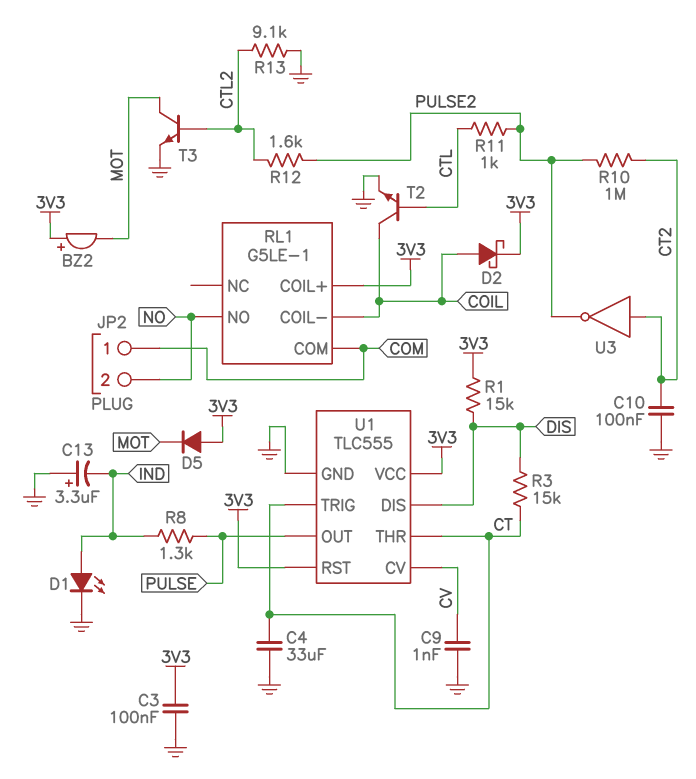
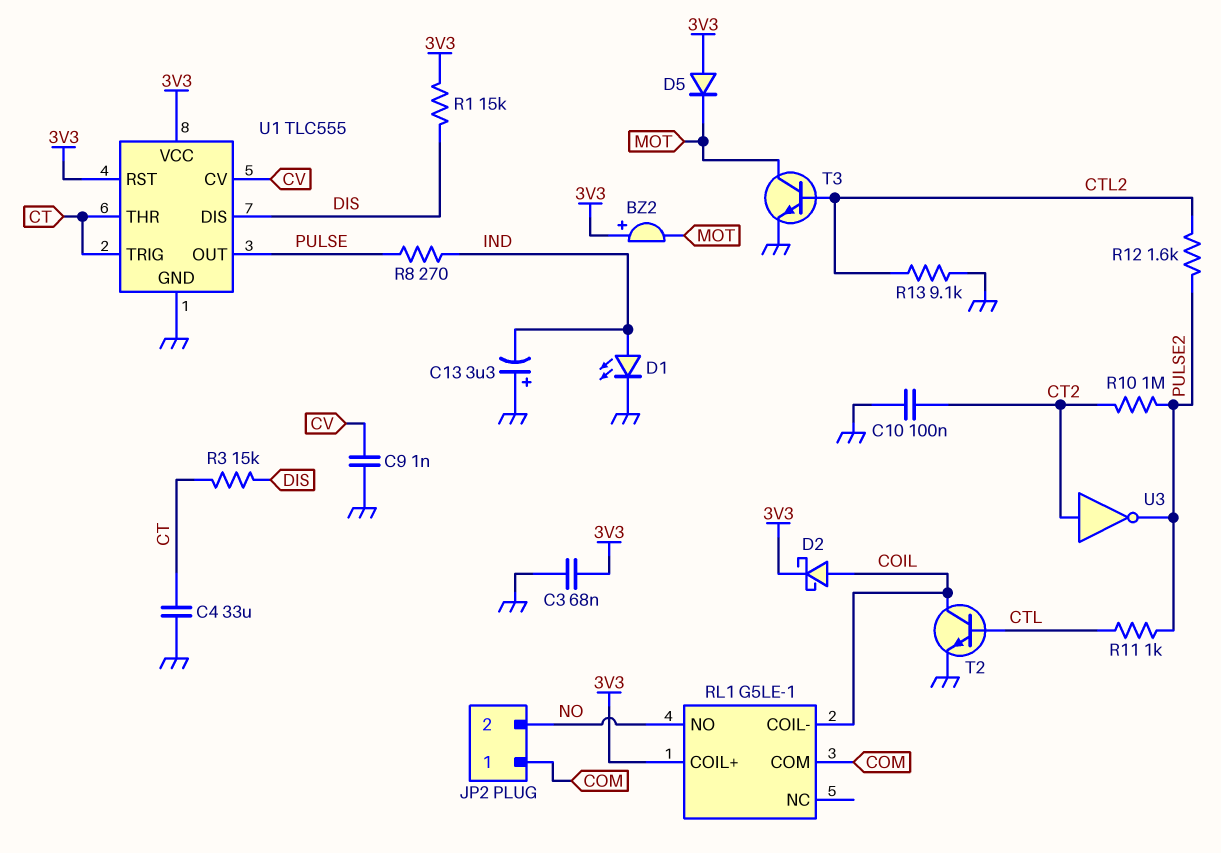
C3: 100nF (3V3, GND) -> 68nF (3V3, GND)
R8: 1.3k (IND, PULSE) -> 270 (IND, PULSE)

